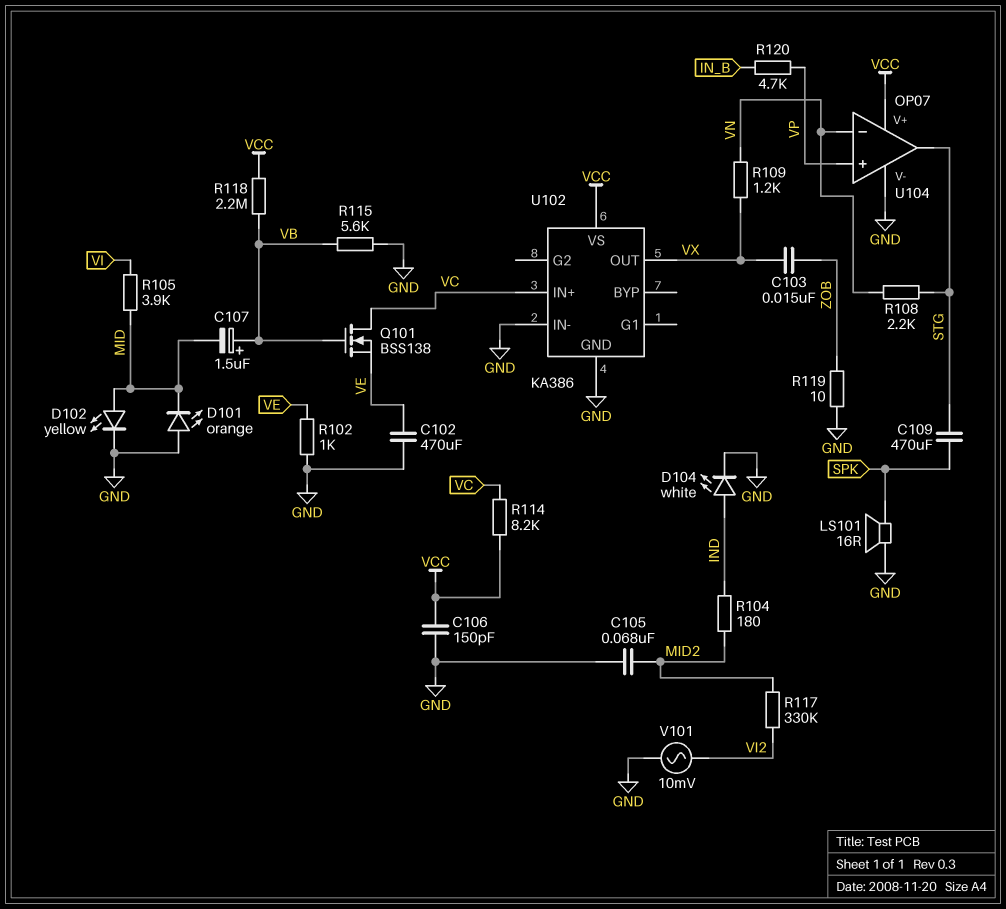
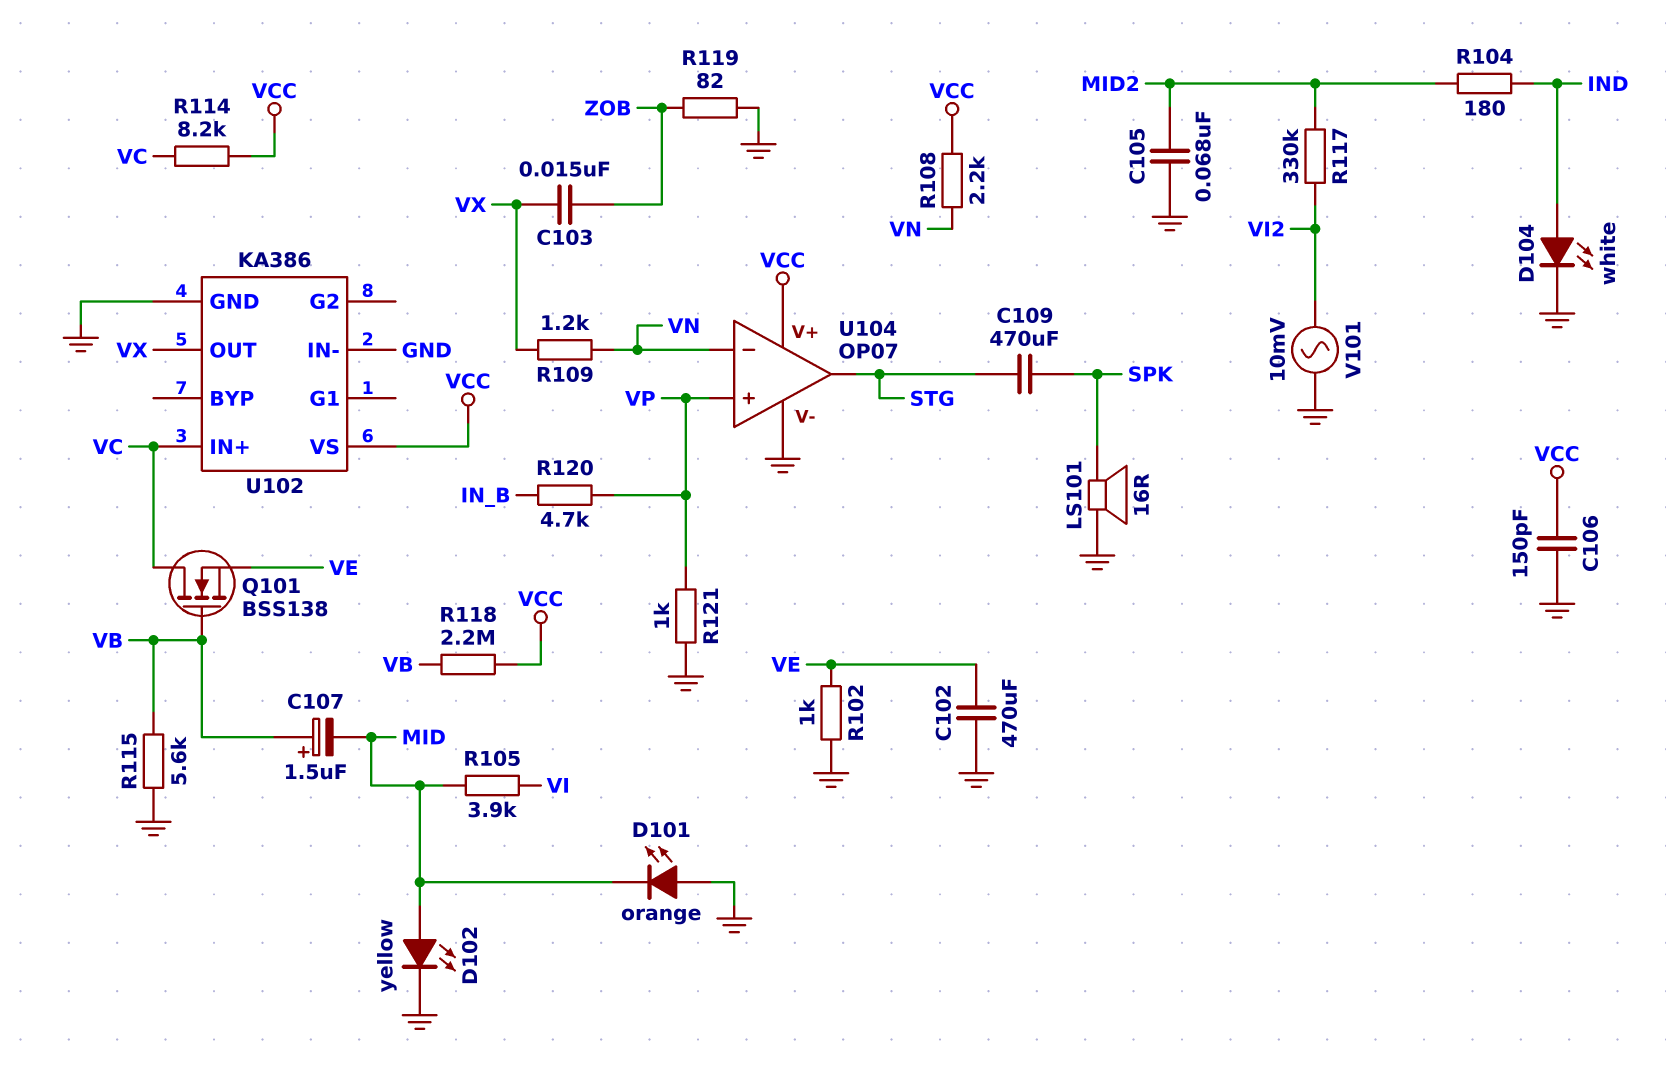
R108: 2.2k (STG, VN) -> 2.2k (VCC, VN)
R119: 10 (GND, ZOB) -> 82 (GND, ZOB)
R121: none -> 1k (GND, VP)

